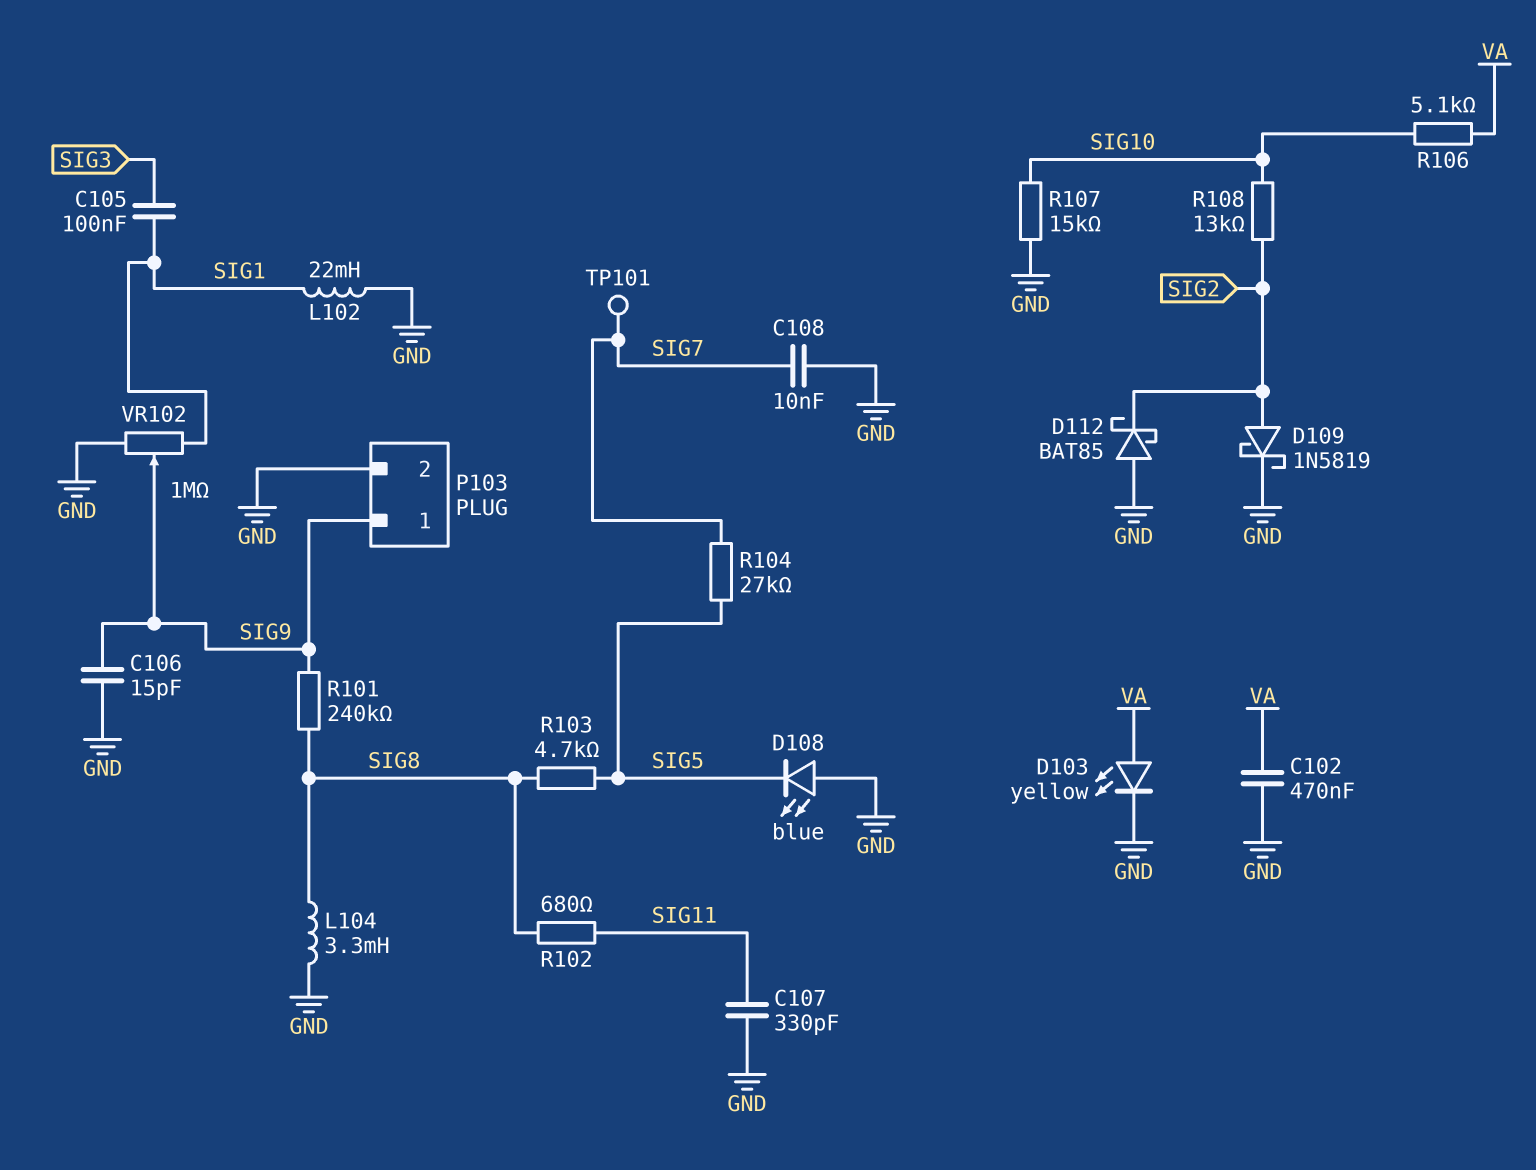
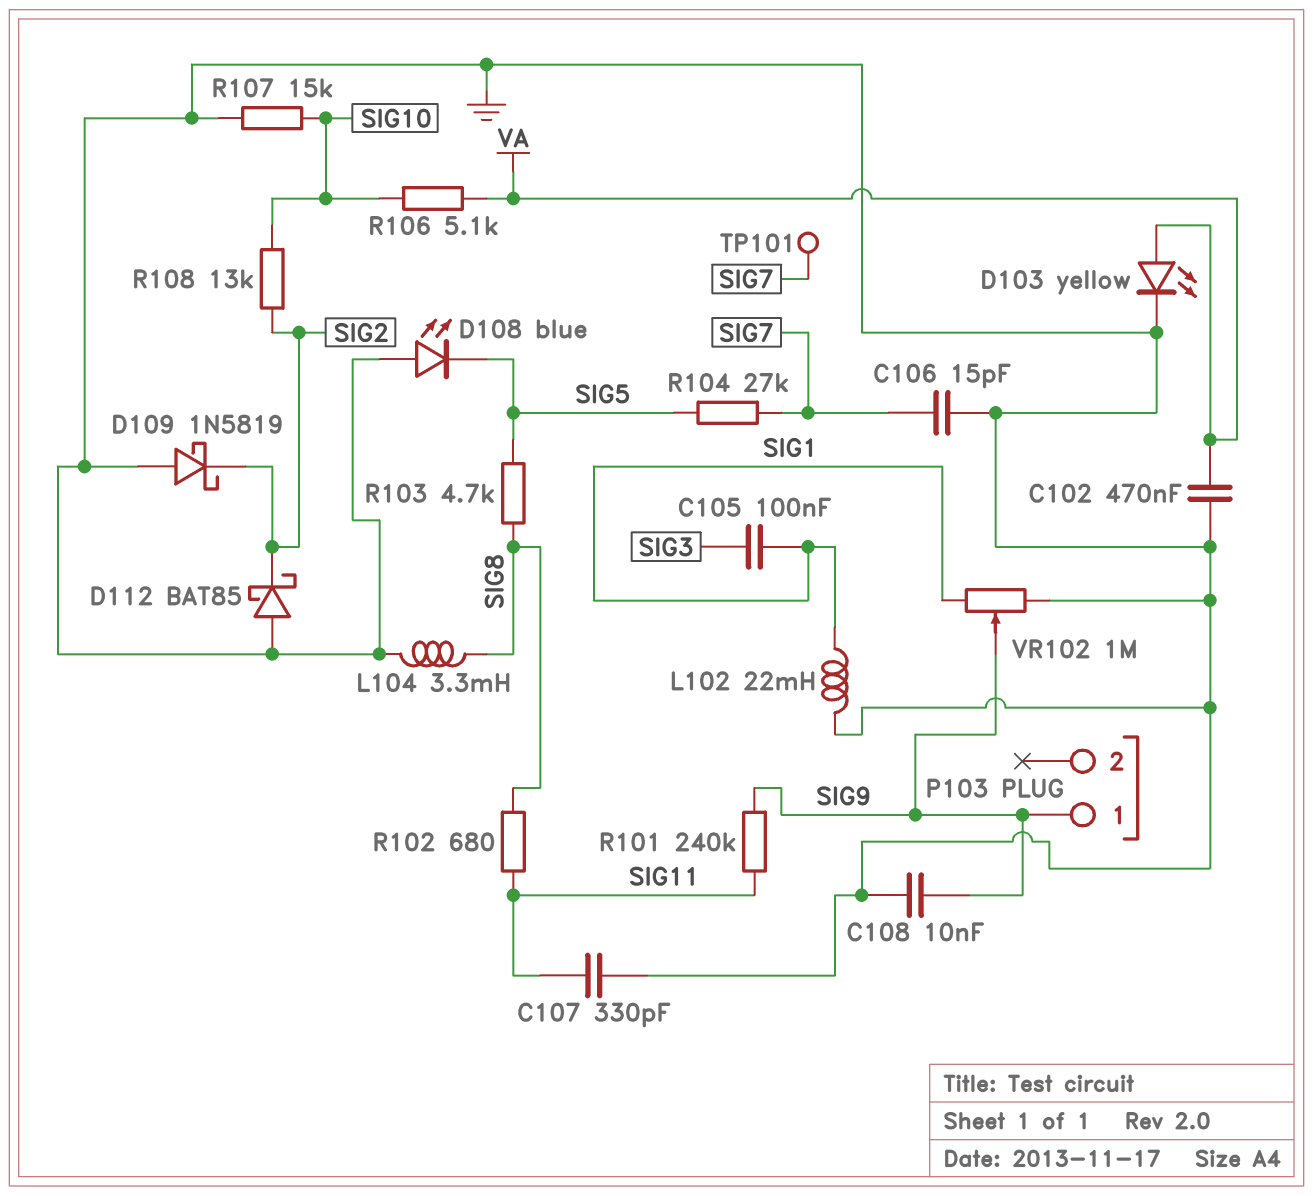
C106: 15pF (GND, SIG9) -> 15pF (GND, SIG7)
C108: 10nF (GND, SIG7) -> 10nF (GND, SIG9)
D109: schottky 1N5819 (A SIG2, K GND) -> schottky 1N5819 (A GND, K SIG2)
P103 pin 2: GND -> none
R101: 240k (SIG8, SIG9) -> 240k (SIG9, SIG11)

